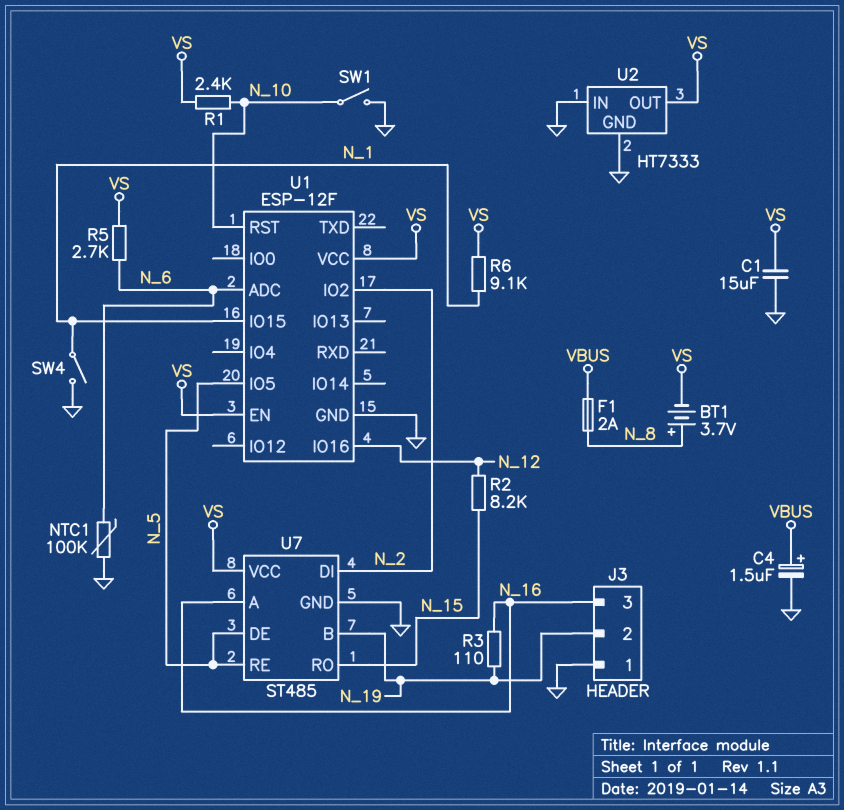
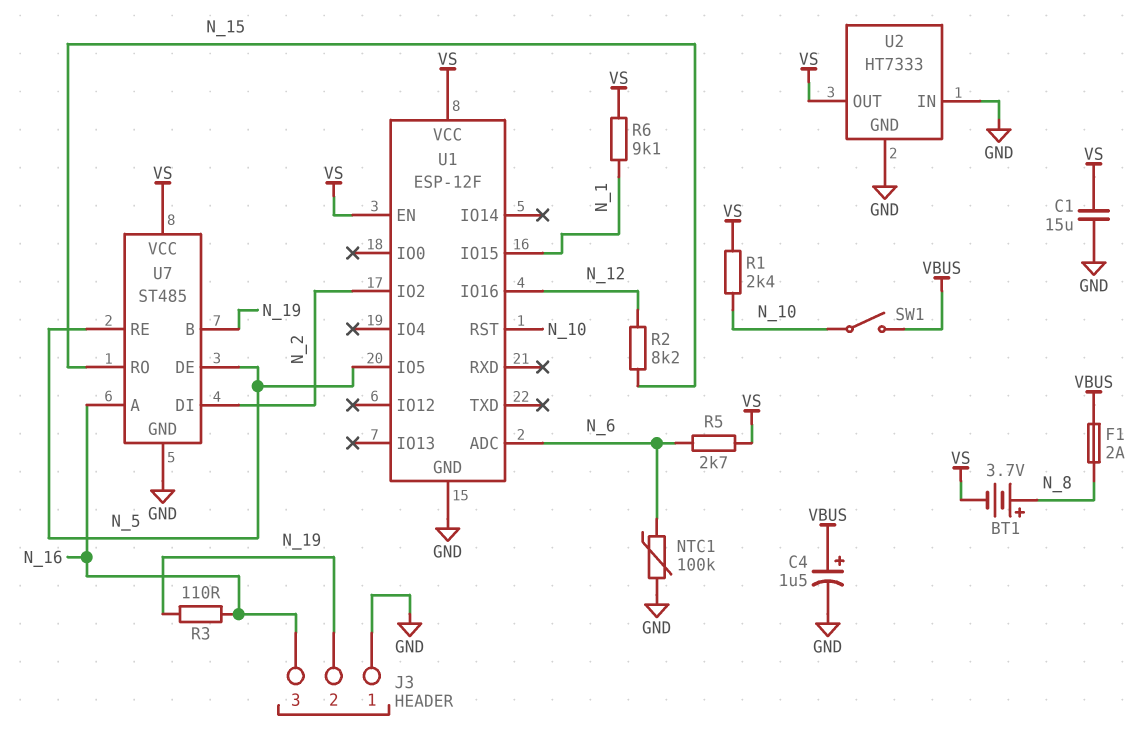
SW1: switch (GND, N_10) -> switch (N_10, VBUS)
SW4: switch (GND, N_1) -> none

